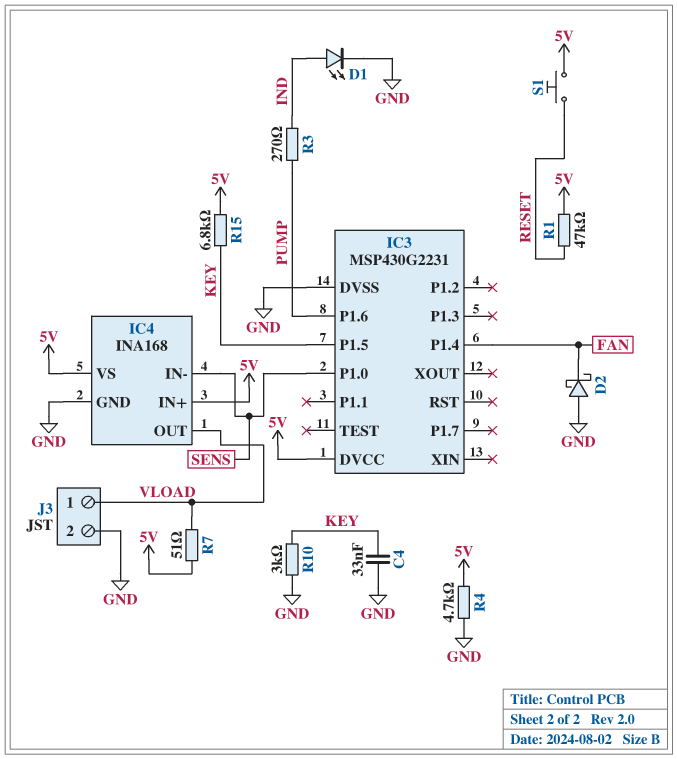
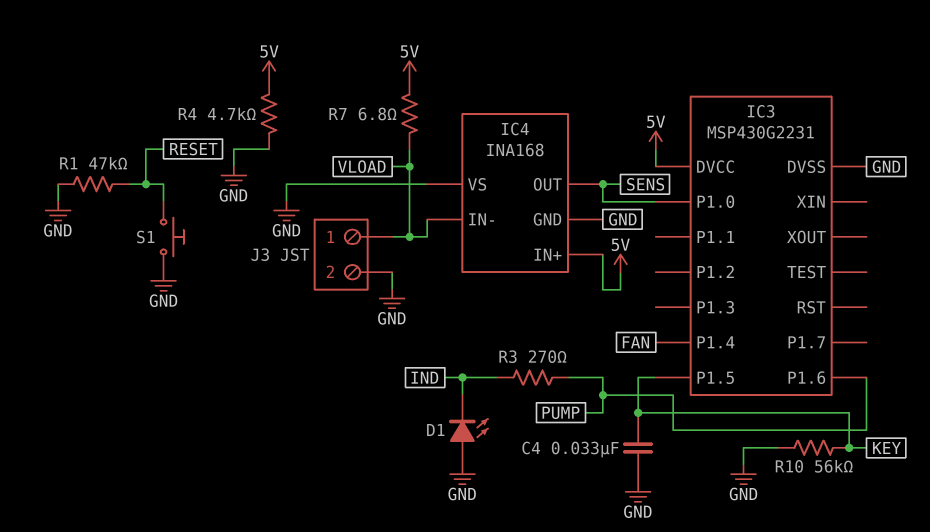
D1: LED (A IND, K GND) -> LED (A GND, K IND)
D2: schottky (A GND, K FAN) -> none
IC4 pin IN-: SENS -> VLOAD
IC4 pin OUT: VLOAD -> SENS
IC4 pin VS: 5V -> GND
R1: 47k (5V, RESET) -> 47k (GND, RESET)
R7: 51 (5V, VLOAD) -> 6.8 (5V, VLOAD)
R10: 3k (GND, KEY) -> 56k (GND, KEY)
R15: 6.8k (5V, KEY) -> none
S1: button (5V, RESET) -> button (GND, RESET)

